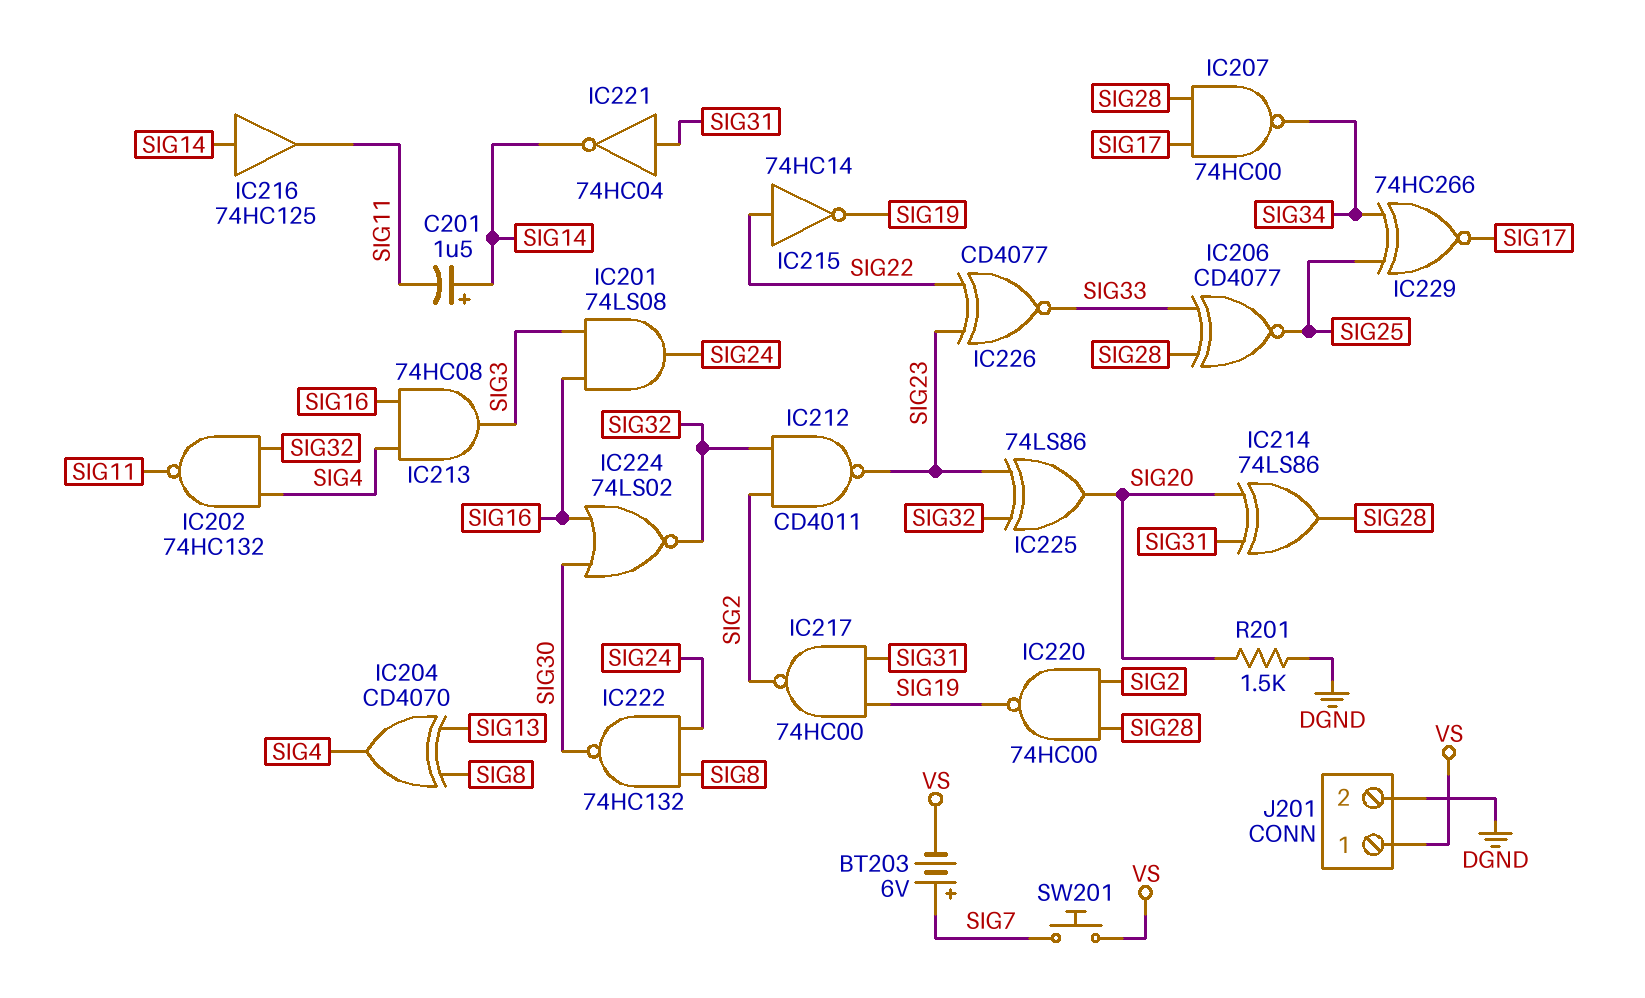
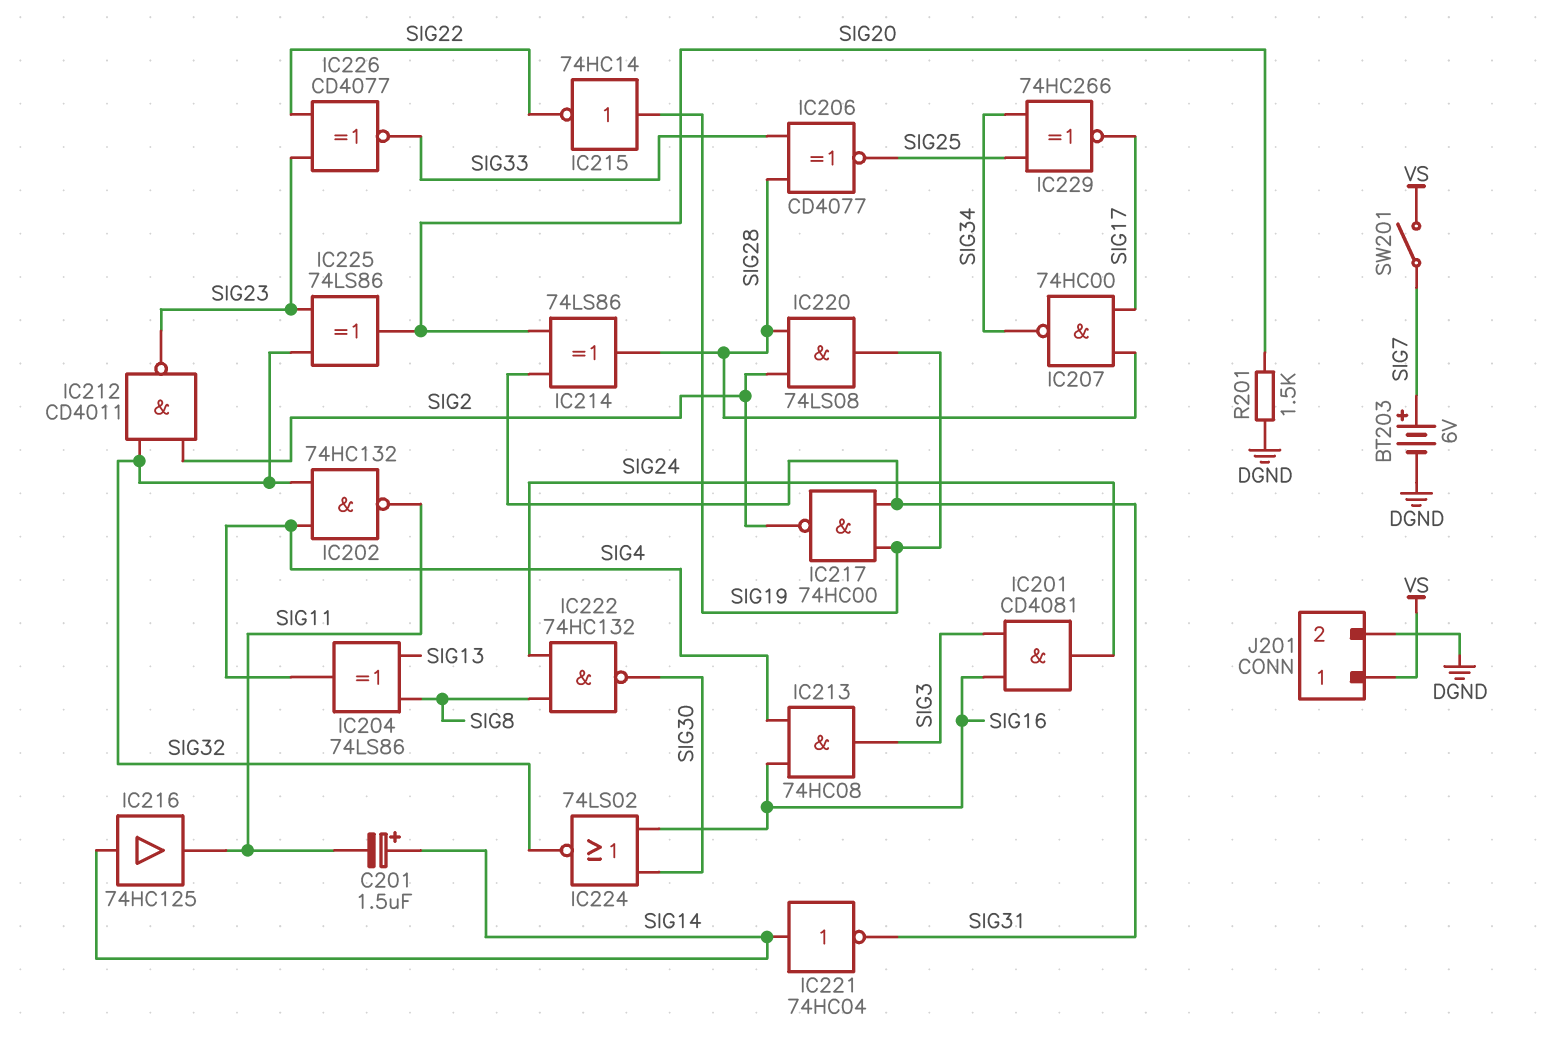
BT203: 6V (plus SIG7, minus VS) -> 6V (plus SIG7, minus DGND)
IC201: AND 74LS08 (in SIG3, in SIG16, out SIG24) -> AND CD4081 (in SIG3, in SIG16, out SIG24)
IC204: XOR CD4070 (in SIG8, in SIG13, out SIG4) -> XOR 74LS86 (in SIG8, in SIG13, out SIG4)
IC215: NOT 74HC14 (in SIG22, out SIG19) -> NOT 74HC14 (in SIG19, out SIG22)
IC220: NAND 74HC00 (in SIG2, in SIG28, out SIG19) -> AND 74LS08 (in SIG2, in SIG28, out SIG19)
IC221: NOT 74HC04 (in SIG31, out SIG14) -> NOT 74HC04 (in SIG14, out SIG31)
SW201: button (SIG7, VS) -> switch (SIG7, VS)

